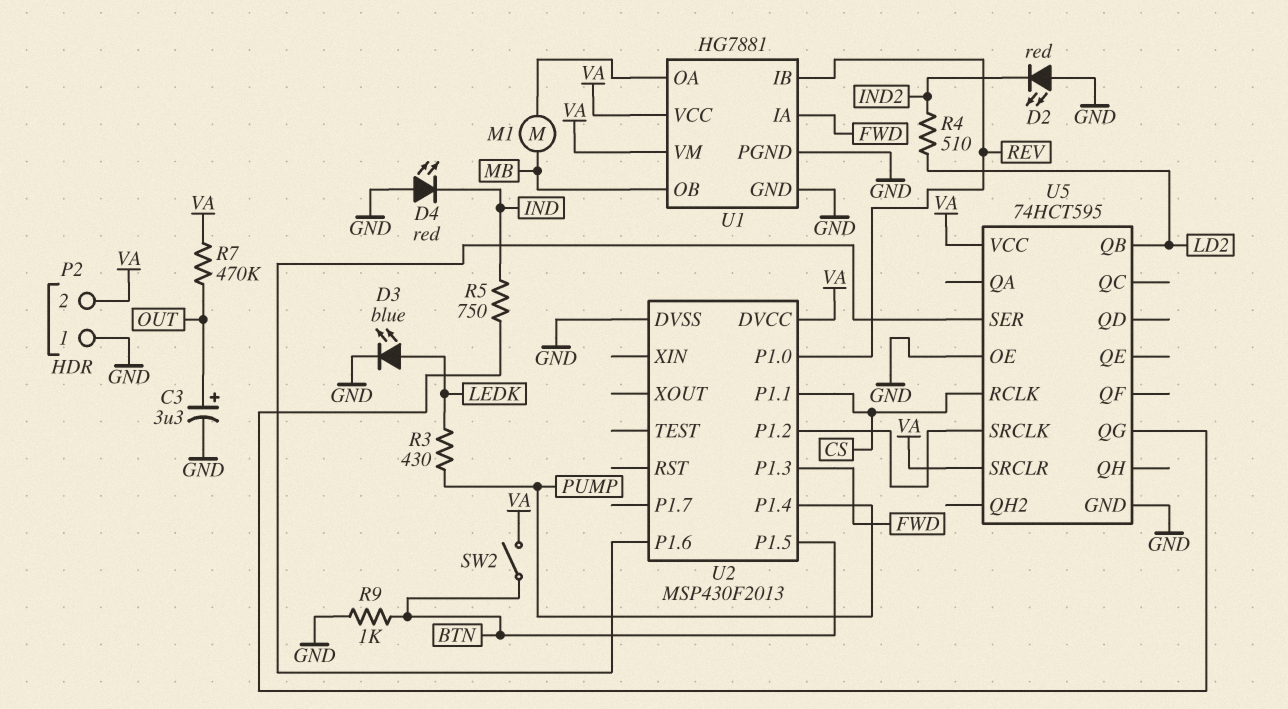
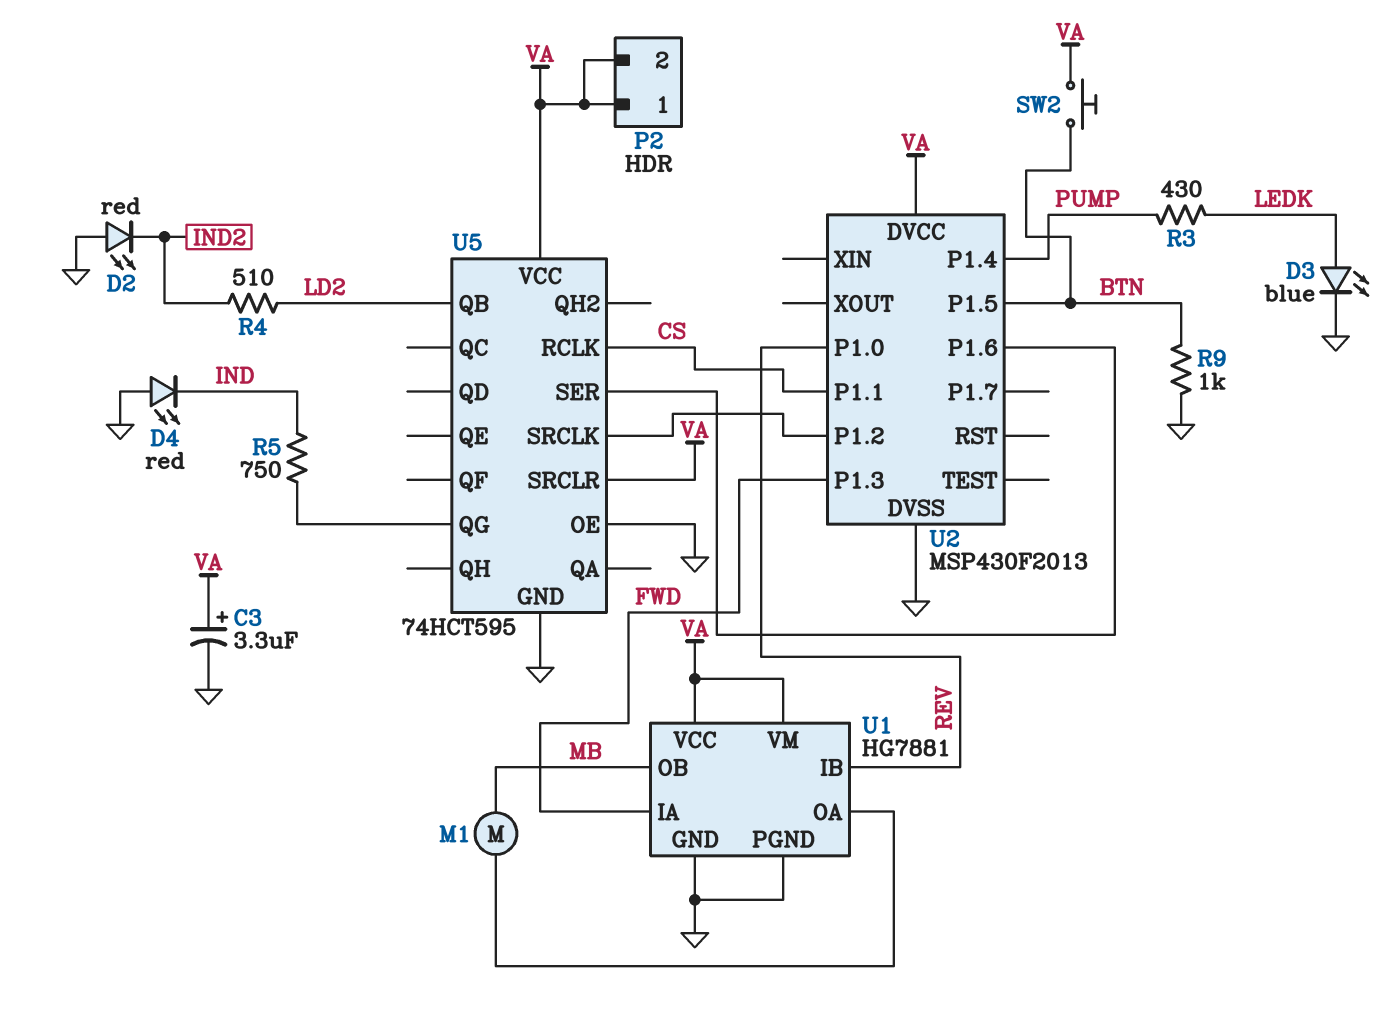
C3: 3.3uF (plus OUT, minus GND) -> 3.3uF (plus VA, minus GND)
P2 pin 1: GND -> VA
R7: 470k (OUT, VA) -> none
SW2: switch (BTN, VA) -> button (BTN, VA)

